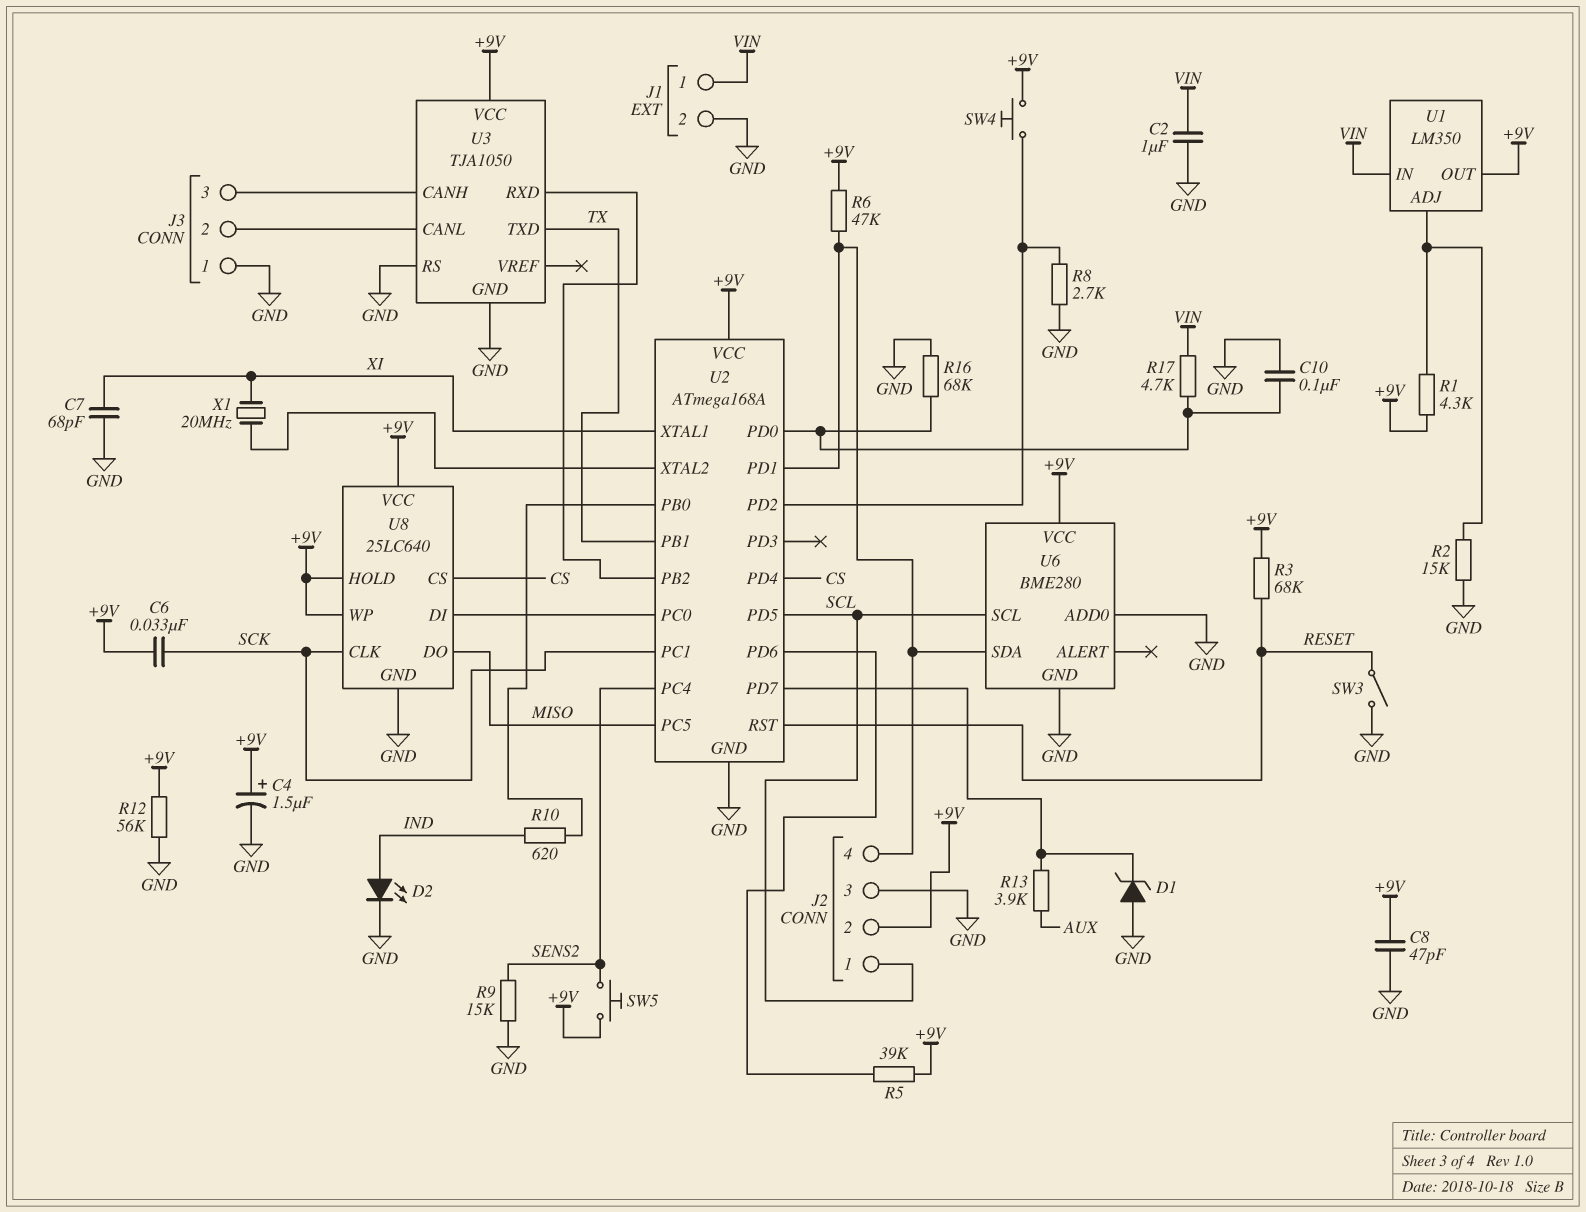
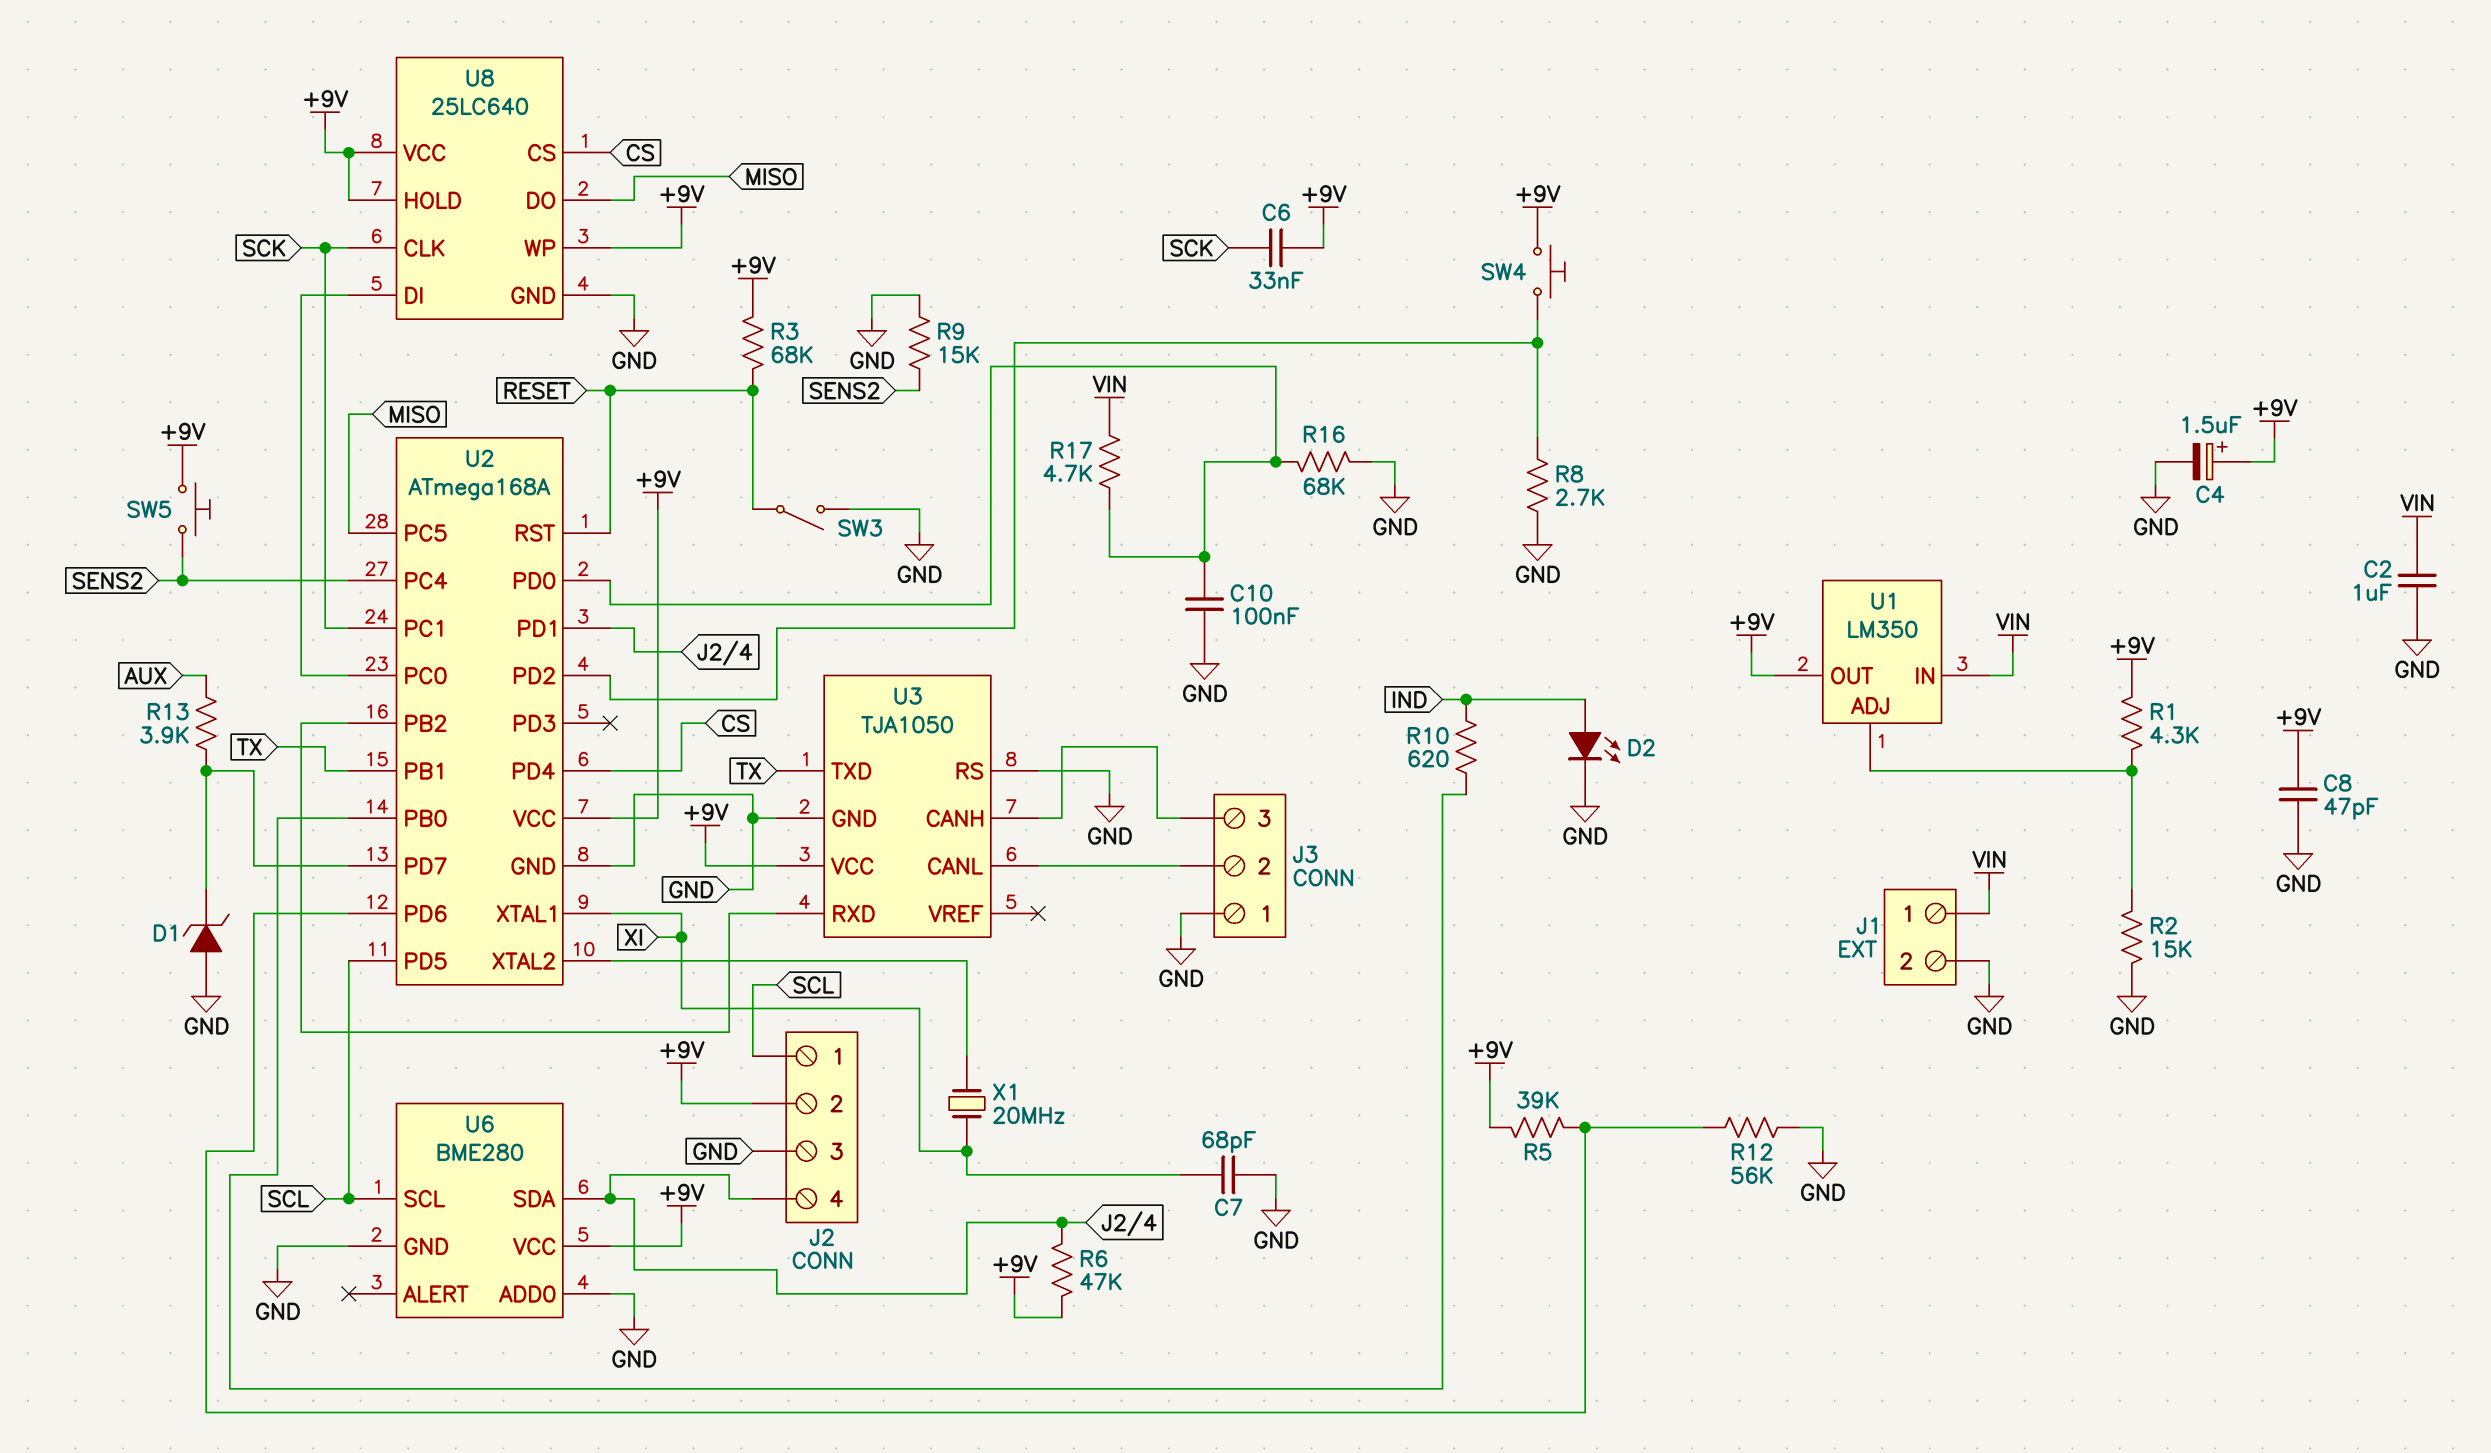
R12: 56k (+9V, GND) -> 56k (GND, U2/PD6)

